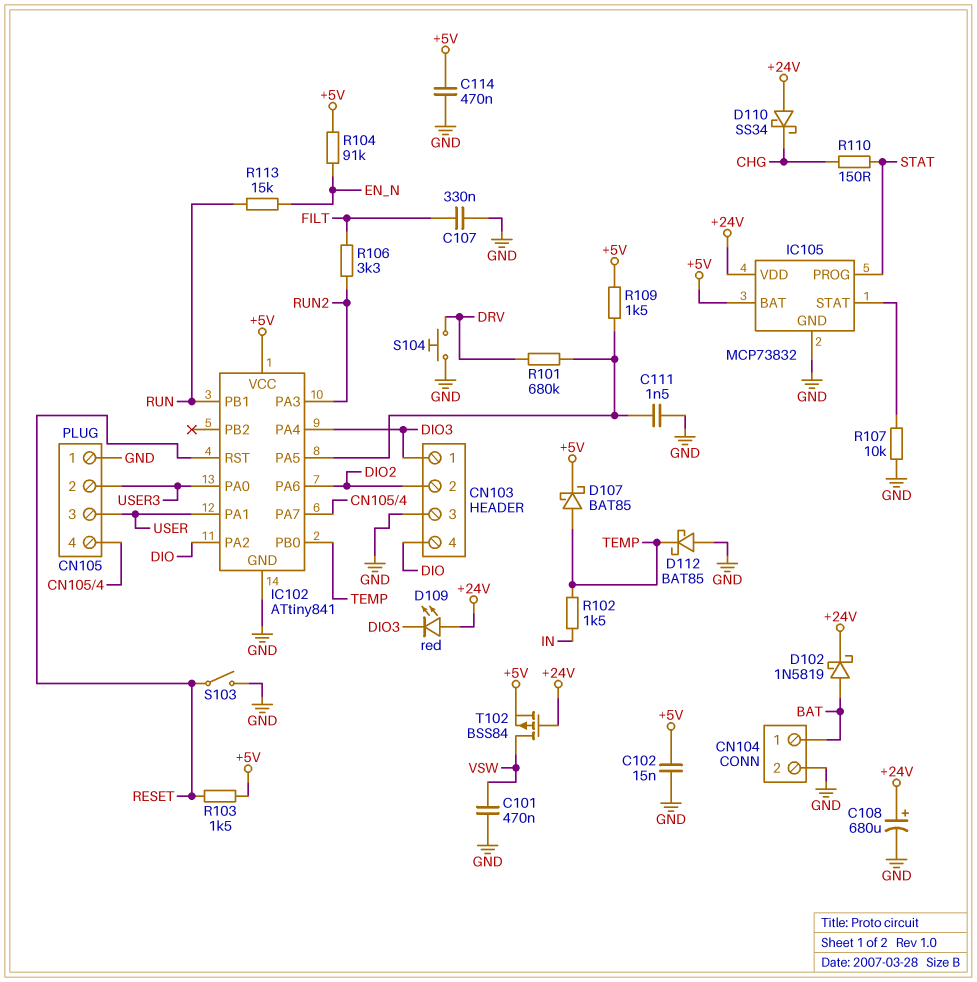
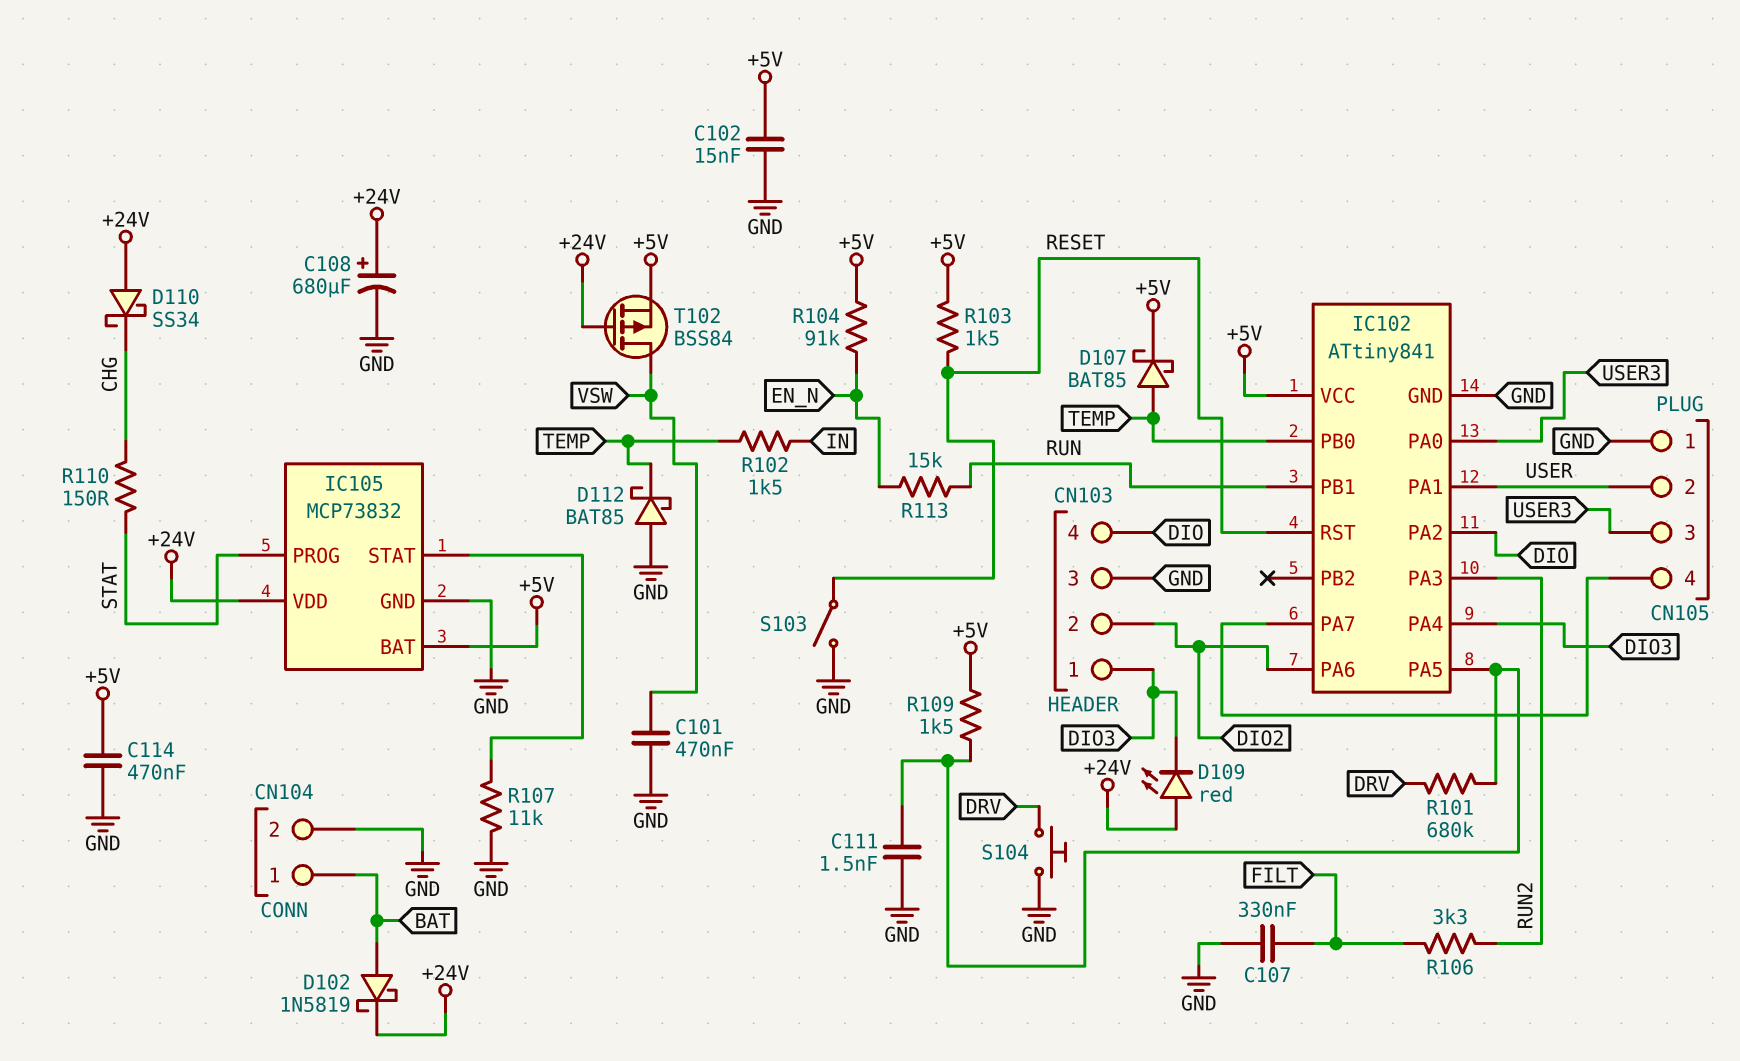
CN105 pin 2: USER3 -> USER
CN105 pin 3: USER -> USER3
R107: 10k (GND, IC105/STAT) -> 11k (GND, IC105/STAT)

